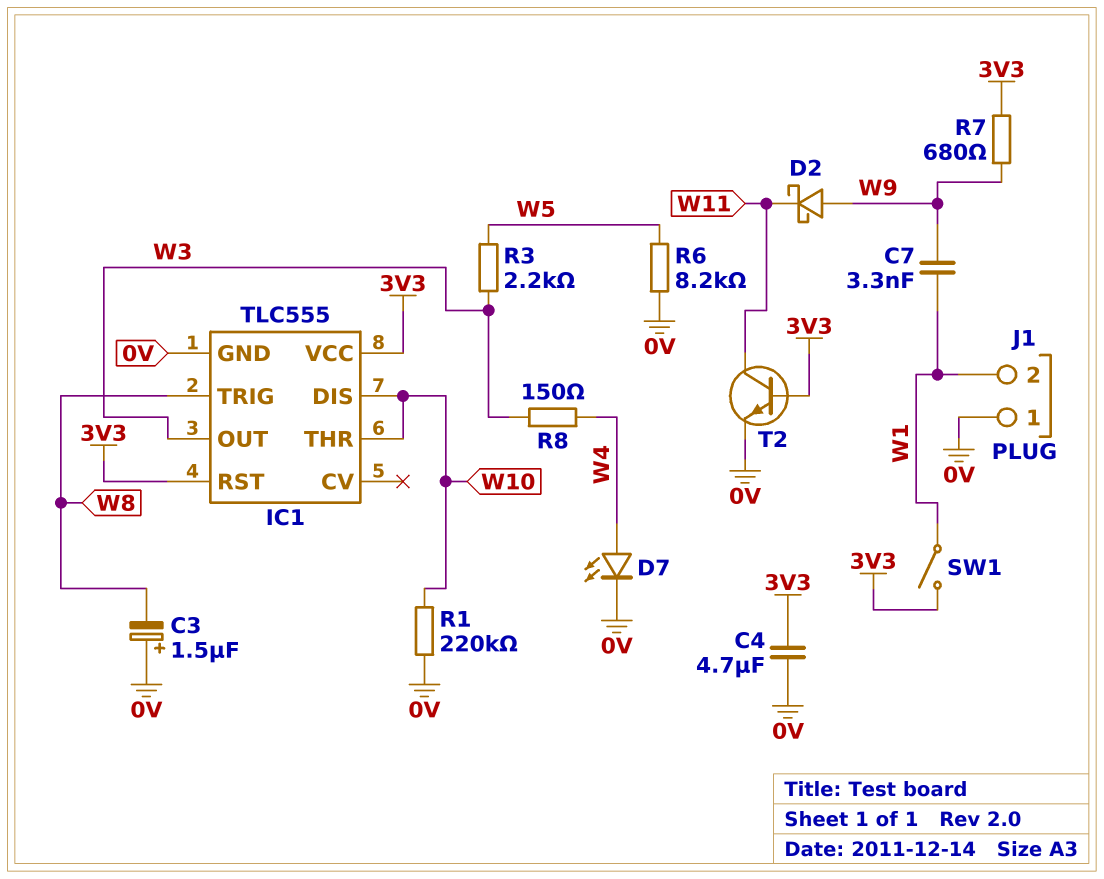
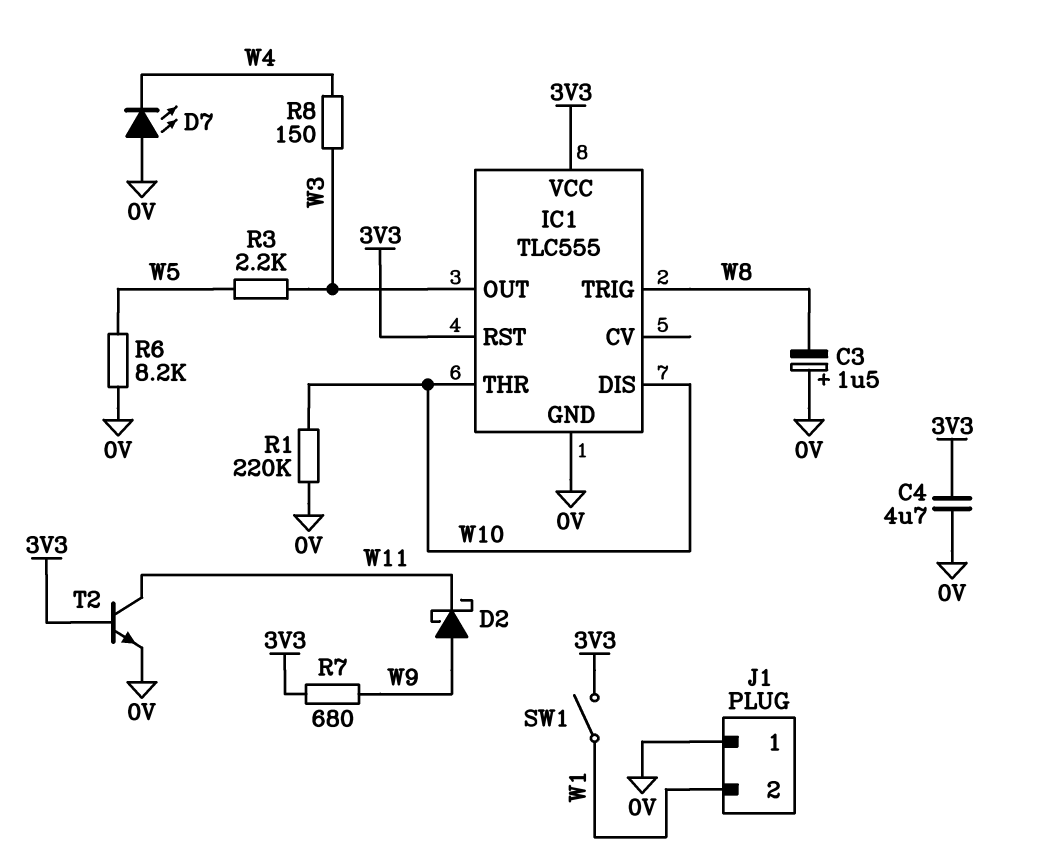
C7: 3.3nF (W1, W9) -> none
D7: LED (A W4, K 0V) -> LED (A 0V, K W4)

